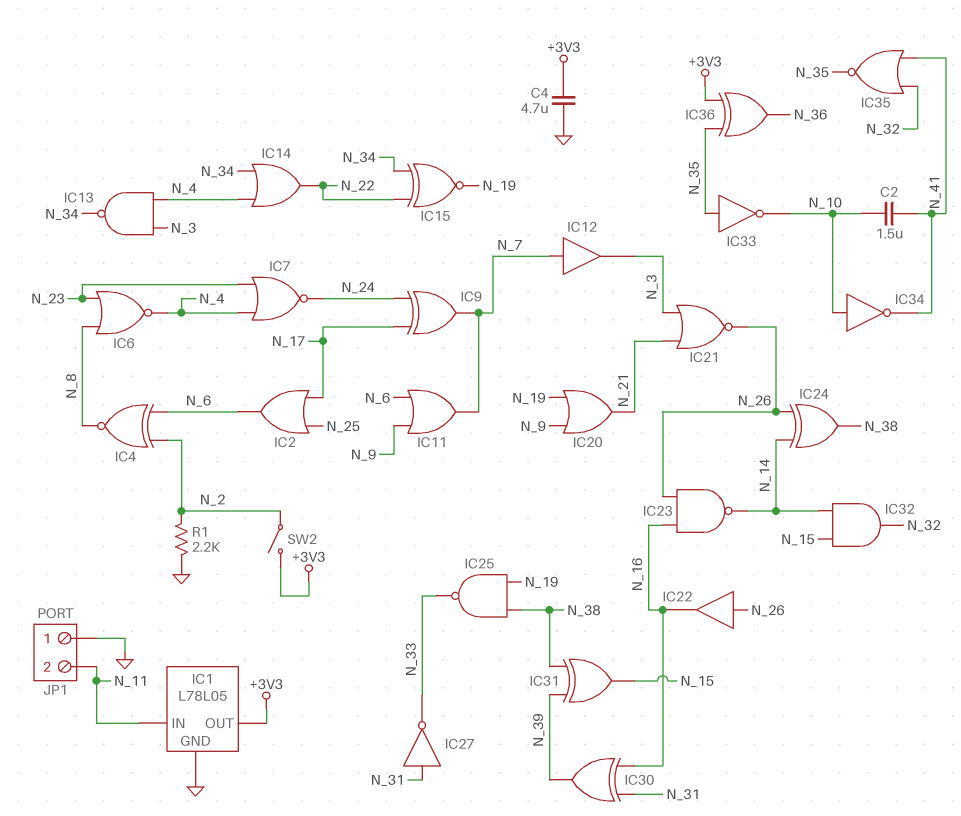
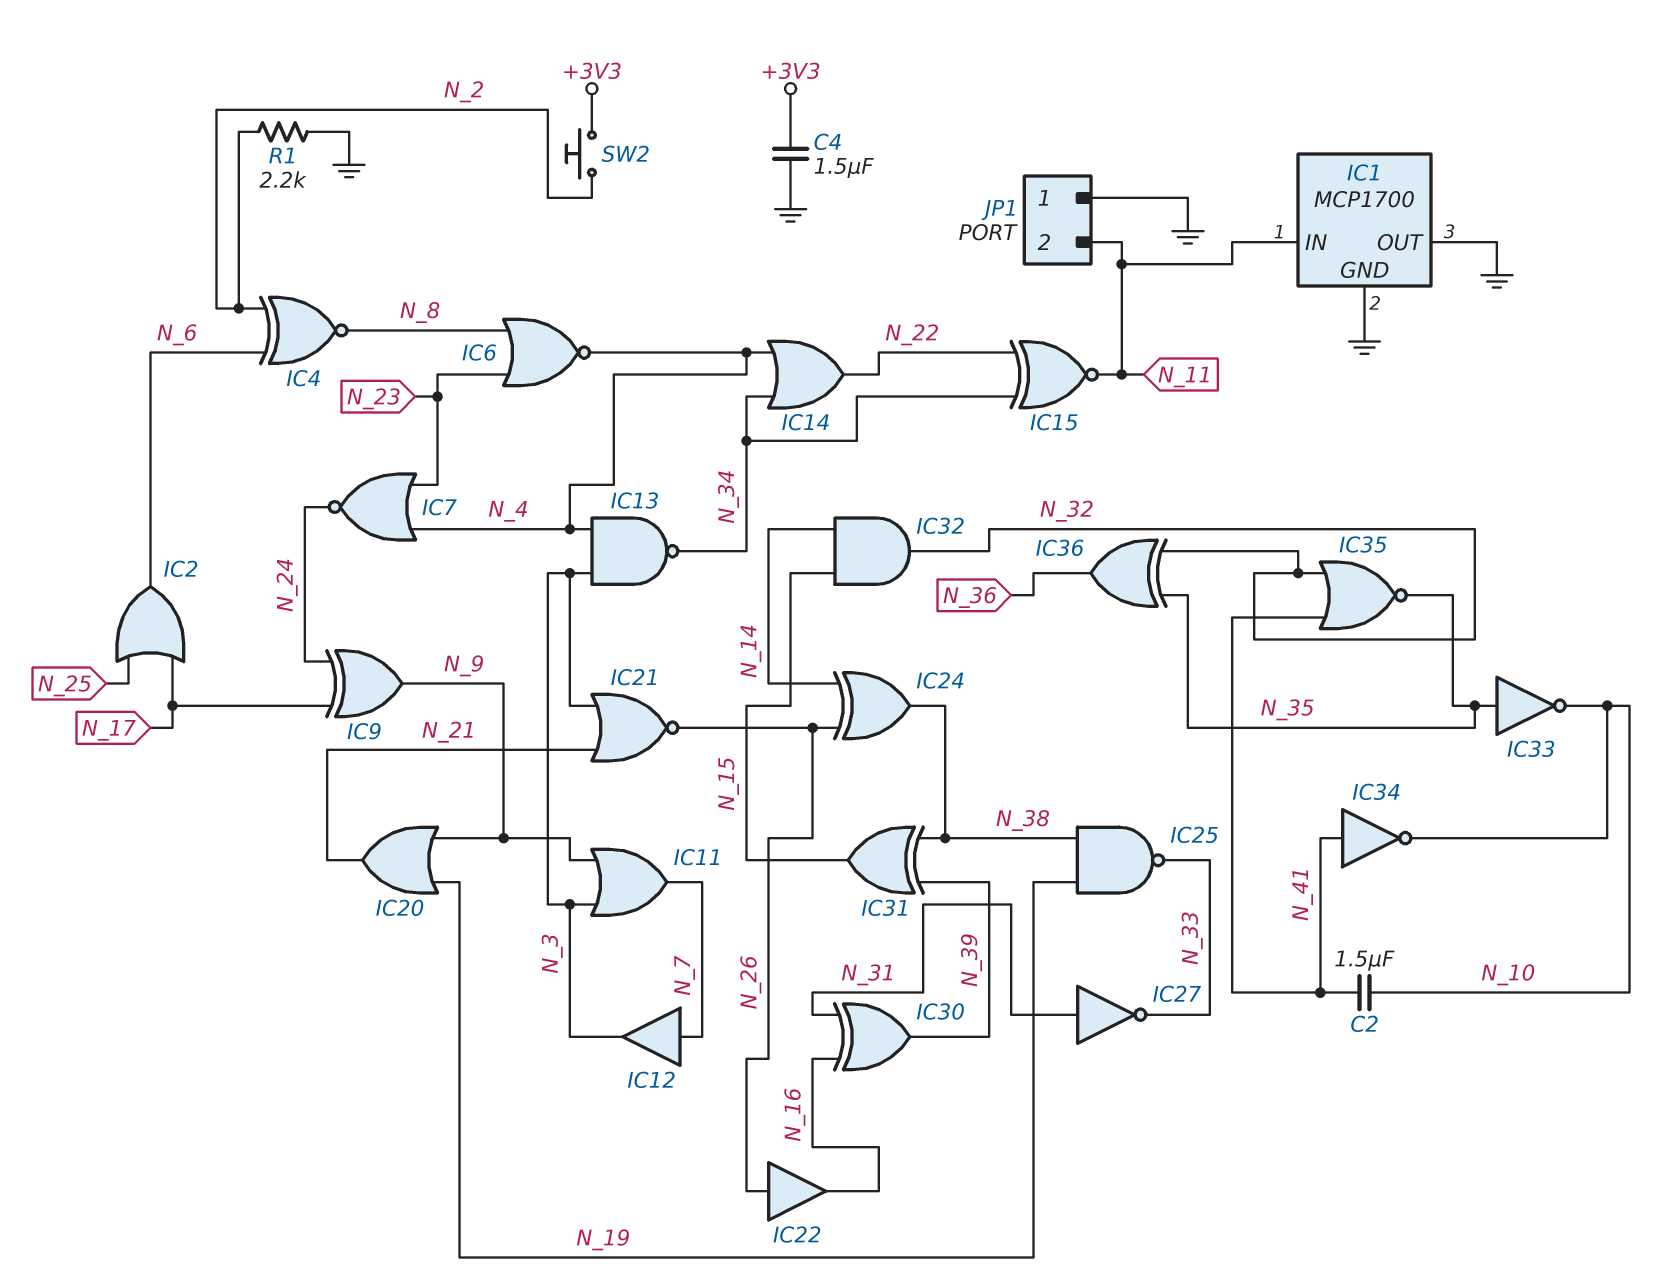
C4: 4.7uF (+3V3, GND) -> 1.5uF (+3V3, GND)
IC1: L78L05 -> MCP1700
IC1 pin OUT: +3V3 -> GND
IC9: XOR (in N_17, in N_24, out N_7) -> XOR (in N_17, in N_24, out N_9)
IC11: OR (in N_6, in N_9, out N_7) -> OR (in N_3, in N_9, out N_7)
IC15: XNOR (in N_22, in N_34, out N_19) -> XNOR (in N_22, in N_34, out N_11)
IC23: NAND (in N_16, in N_26, out N_14) -> none
IC34: NOT (in N_10, out N_41) -> NOT (in N_41, out N_10)
IC36: XOR (in +3V3, in N_35, out N_36) -> XOR (in N_32, in N_35, out N_36)
SW2: switch (+3V3, N_2) -> button (+3V3, N_2)

